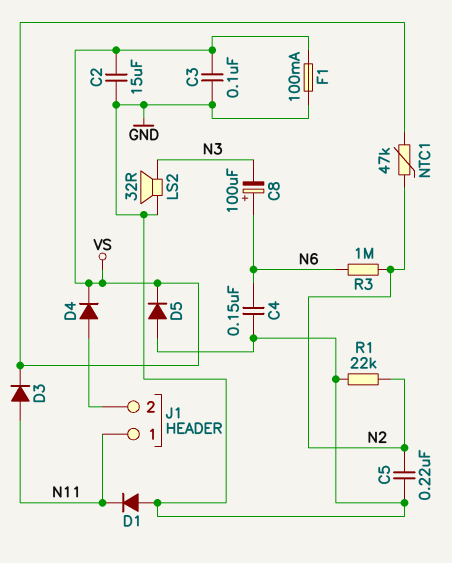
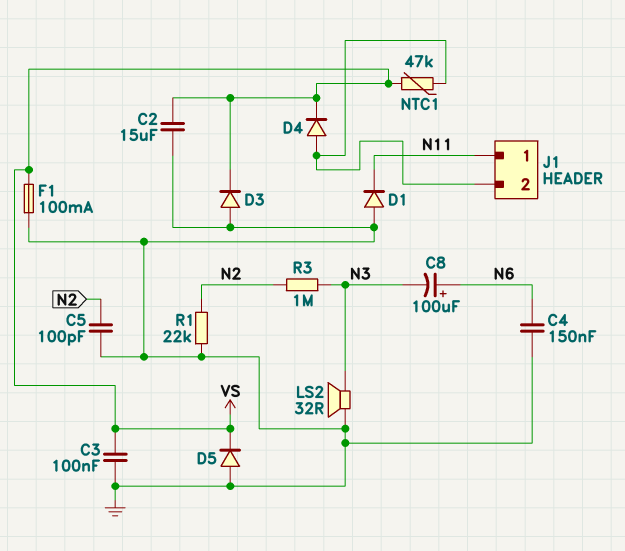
C5: 220nF (GND, N2) -> 100pF (GND, N2)
D3: diode (A N11, K VS) -> diode (A GND, K VS)
NTC1: 47k (N2, VS) -> 47k (J1/2, VS)
R3: 1M (N2, N6) -> 1M (N2, N3)

